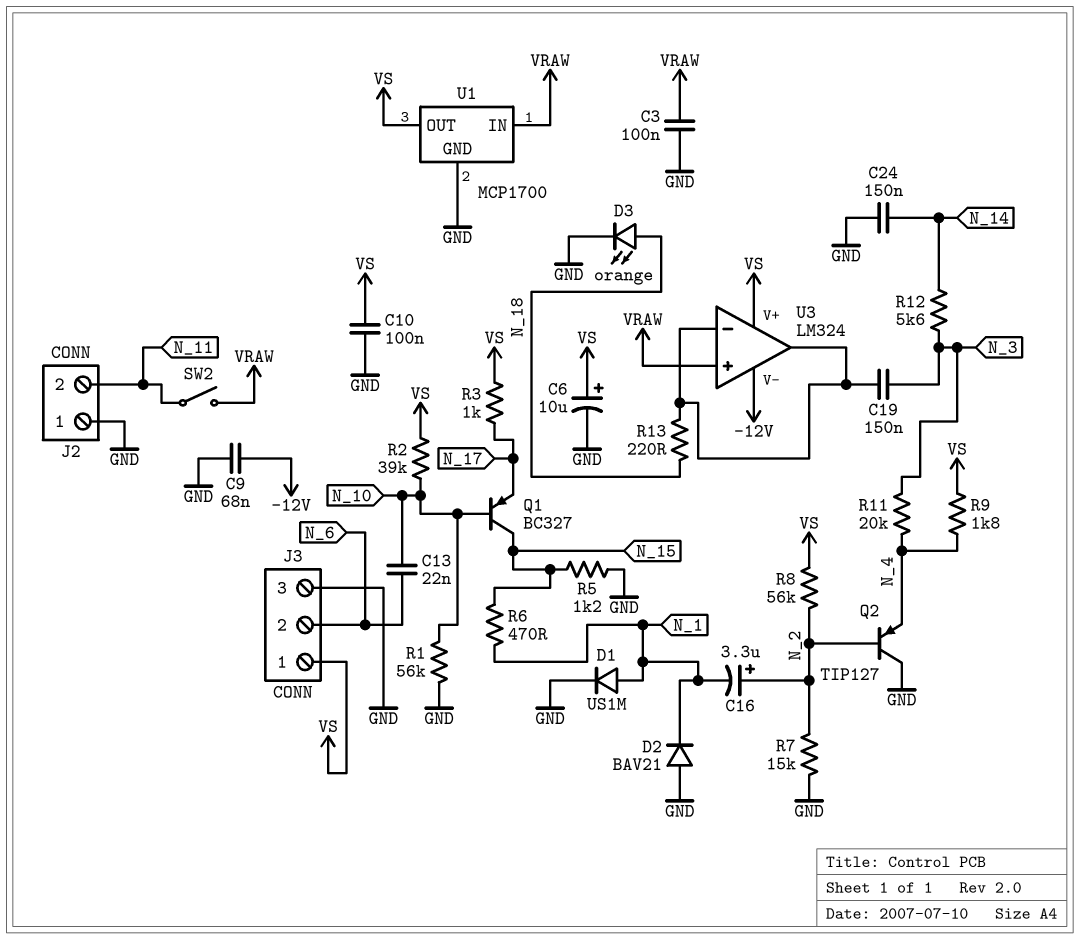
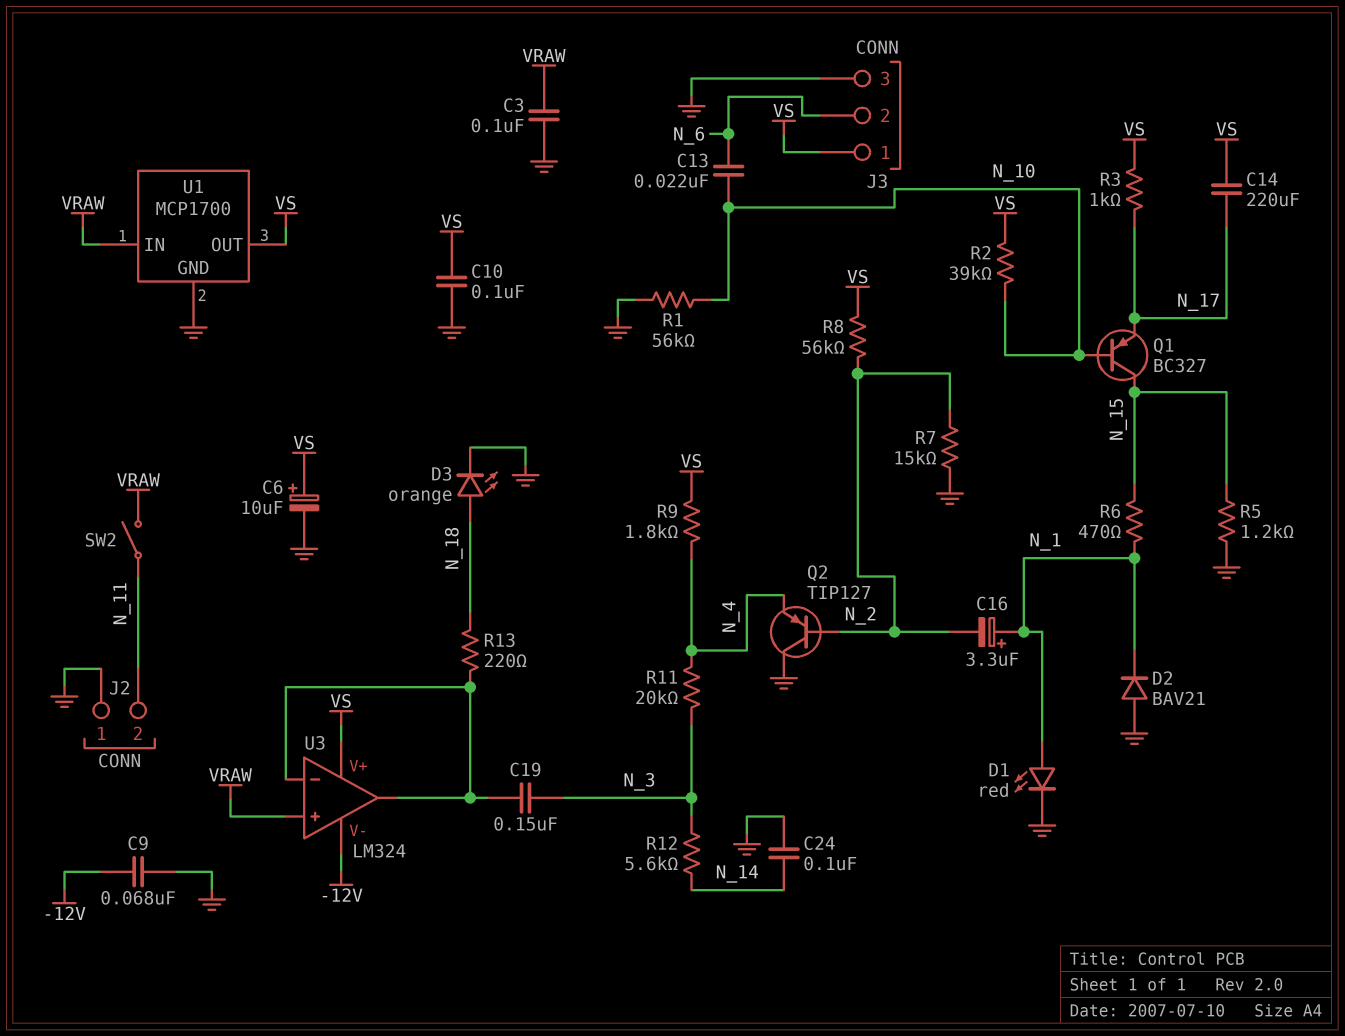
C14: none -> 220uF (N_17, VS)
C16: 3.3uF (plus N_2, minus N_1) -> 3.3uF (plus N_1, minus N_2)
C24: 150nF (GND, N_14) -> 100nF (GND, N_14)
D1: diode US1M (A N_1, K GND) -> LED red (A N_1, K GND)

